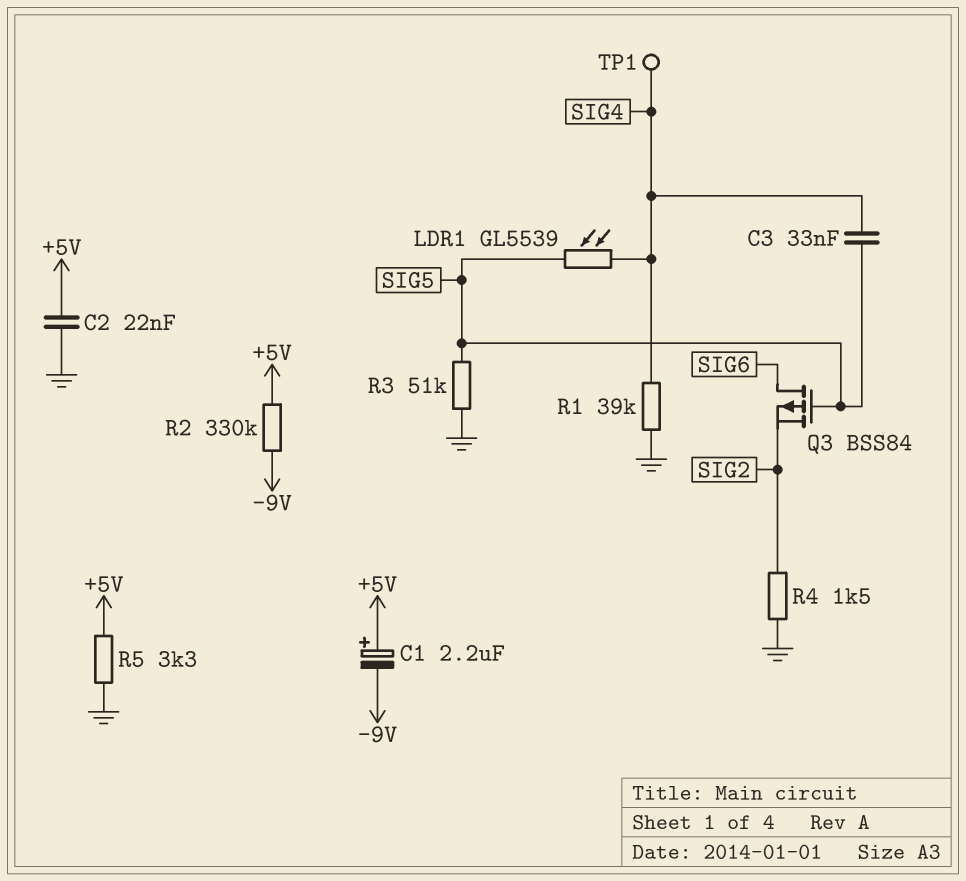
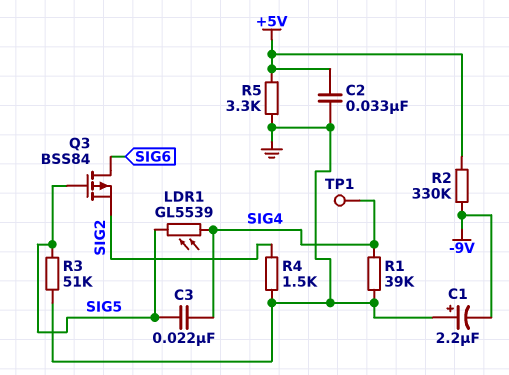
C1: 2.2uF (plus +5V, minus -9V) -> 2.2uF (plus GND, minus -9V)
C2: 22nF (+5V, GND) -> 33nF (+5V, GND)
C3: 33nF (SIG4, SIG5) -> 22nF (SIG4, SIG5)

